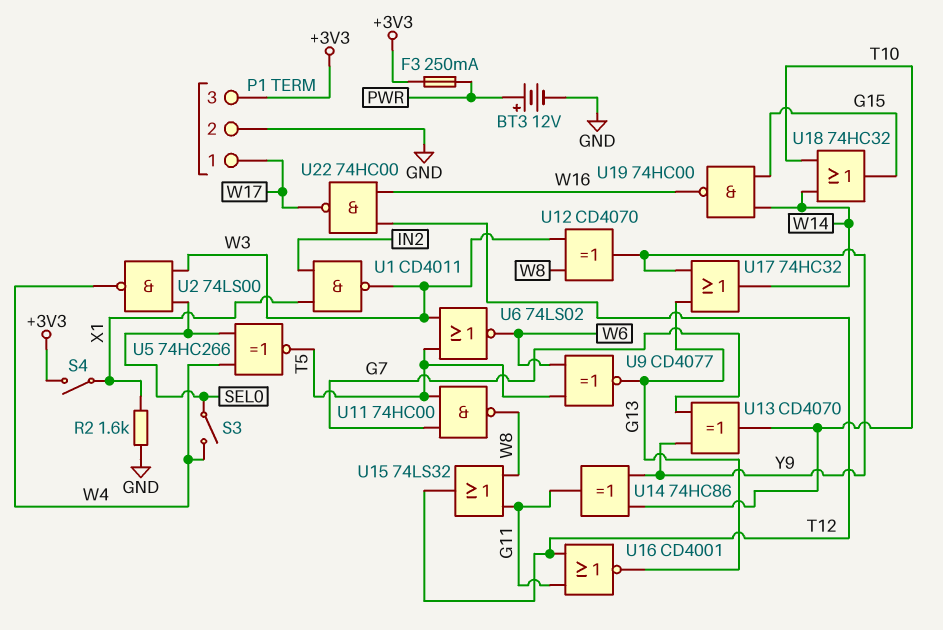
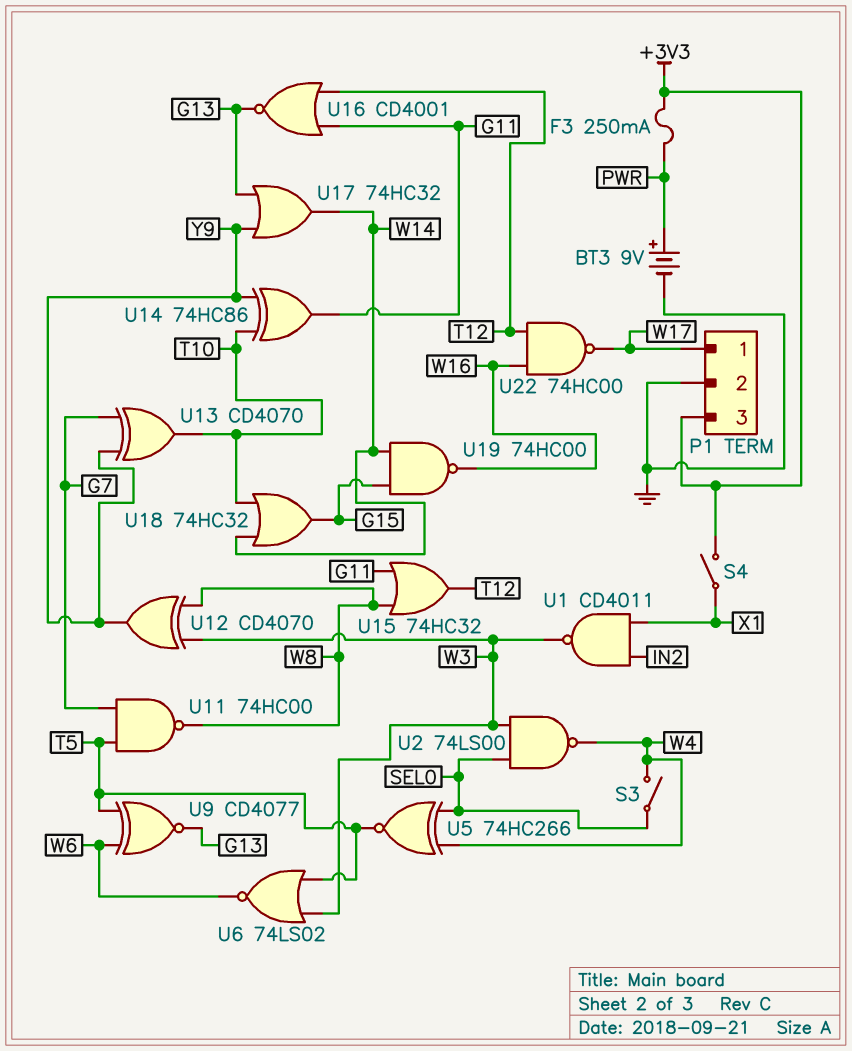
BT3: 12V (plus PWR, minus GND) -> 9V (plus PWR, minus GND)
R2: 1.6k (GND, X1) -> none
U15: OR 74LS32 (in G11, in W8, out T12) -> OR 74HC32 (in G11, in W8, out T12)

